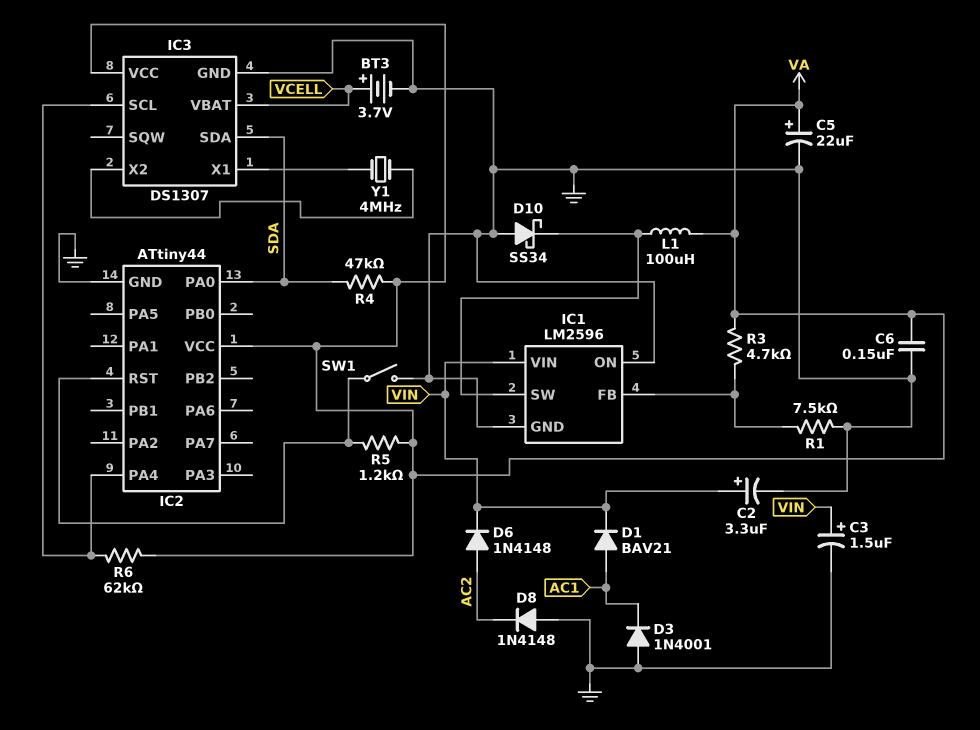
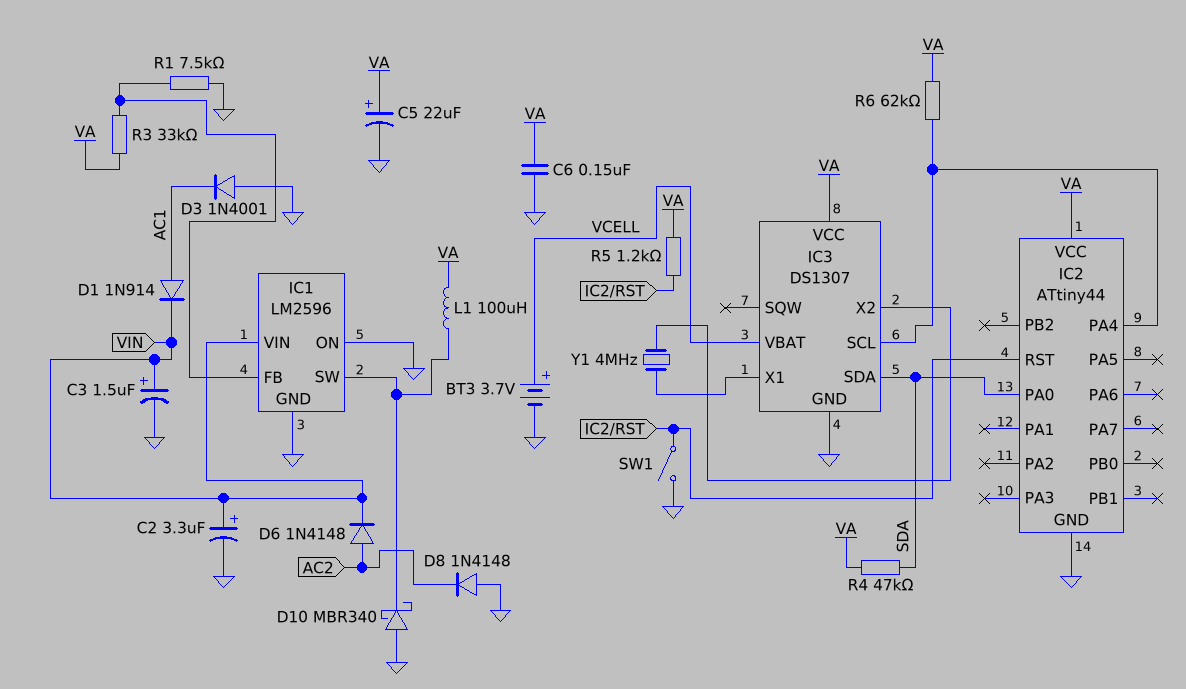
D1: diode BAV21 (A AC1, K VIN) -> diode 1N914 (A AC1, K VIN)
D10: schottky SS34 (A GND, K IC1/SW) -> schottky MBR340 (A GND, K IC1/SW)
R3: 4.7k (IC1/FB, VA) -> 33k (IC1/FB, VA)

